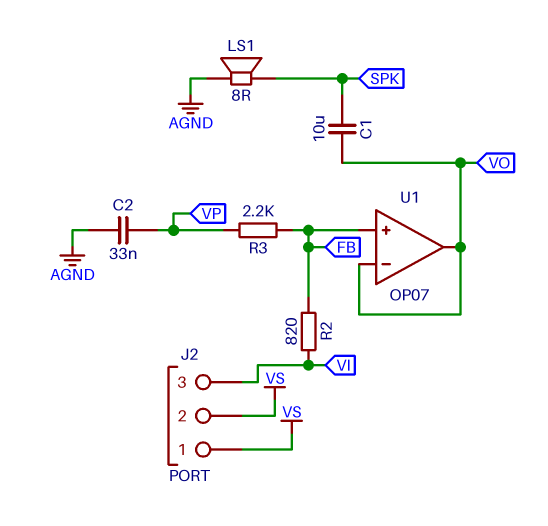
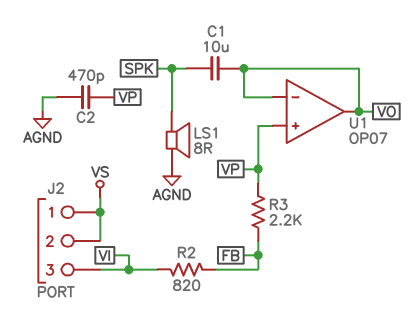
C2: 33nF (AGND, VP) -> 470pF (AGND, VP)
U1 pin in+: FB -> VP

